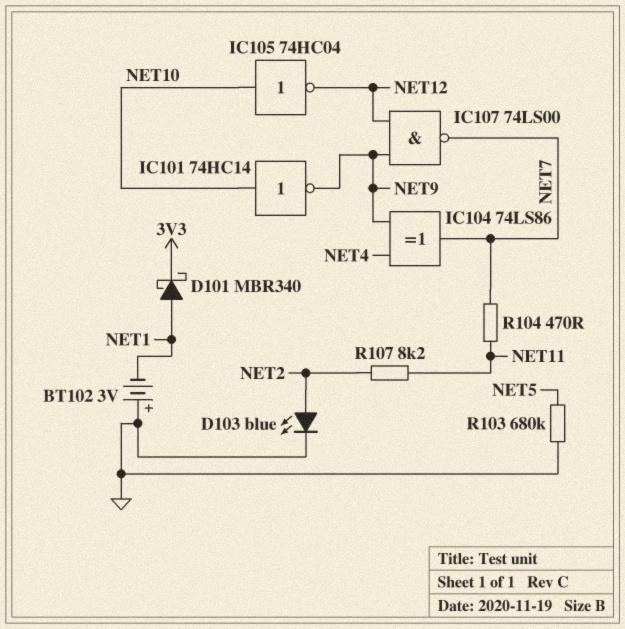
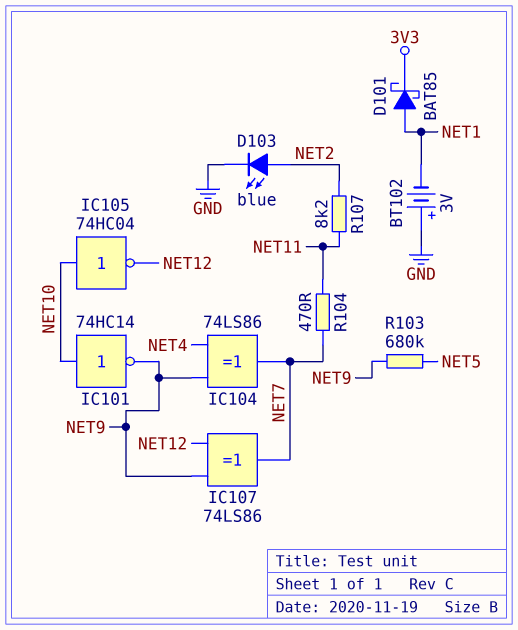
D101: schottky MBR340 (A NET1, K 3V3) -> schottky BAT85 (A NET1, K 3V3)
IC107: NAND 74LS00 (in NET9, in NET12, out NET7) -> XOR 74LS86 (in NET9, in NET12, out NET7)
R103: 680k (GND, NET5) -> 680k (NET5, NET9)

